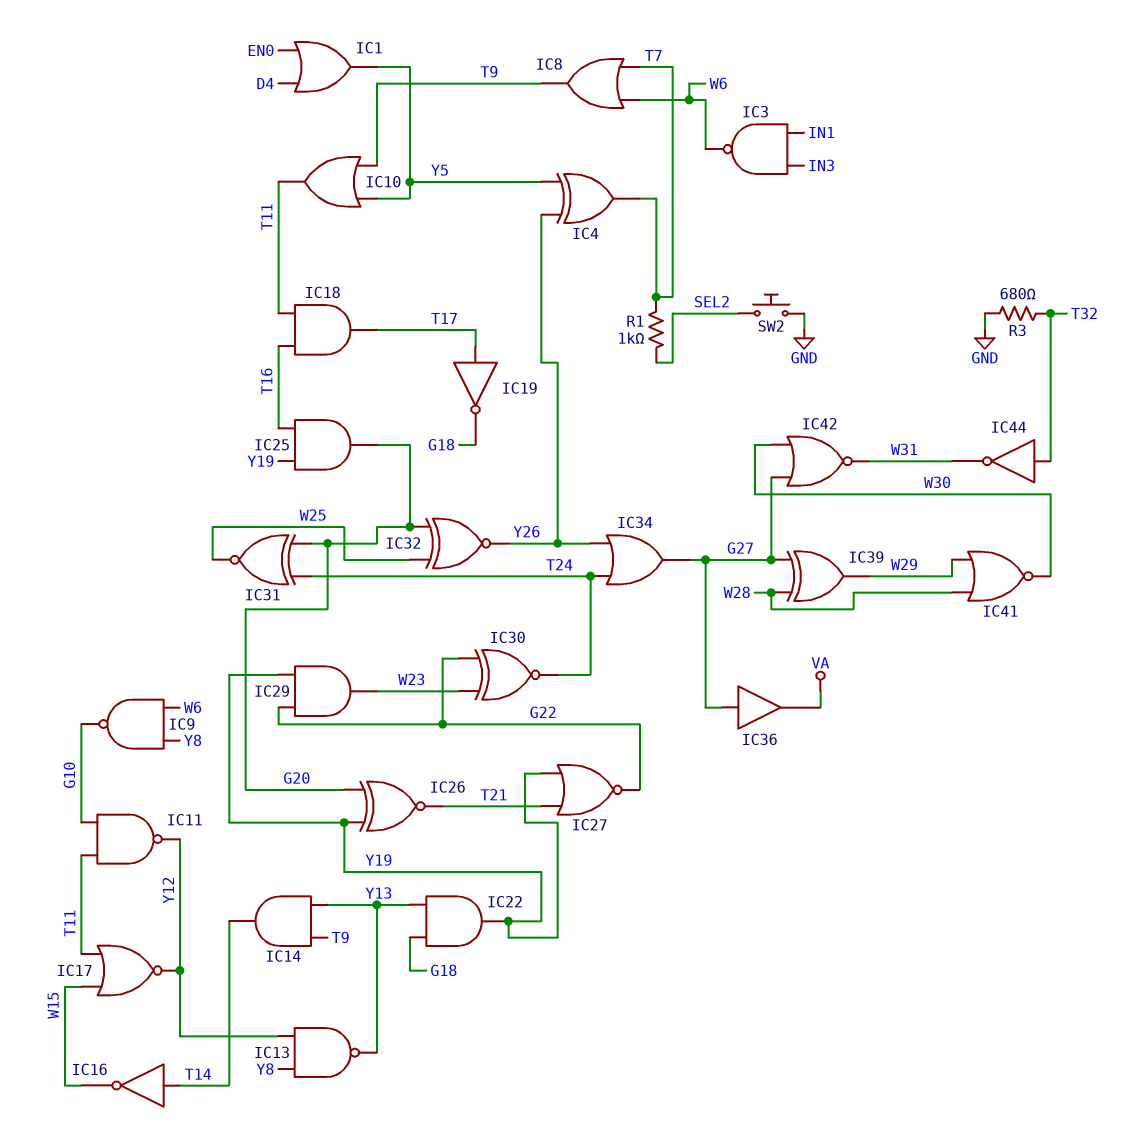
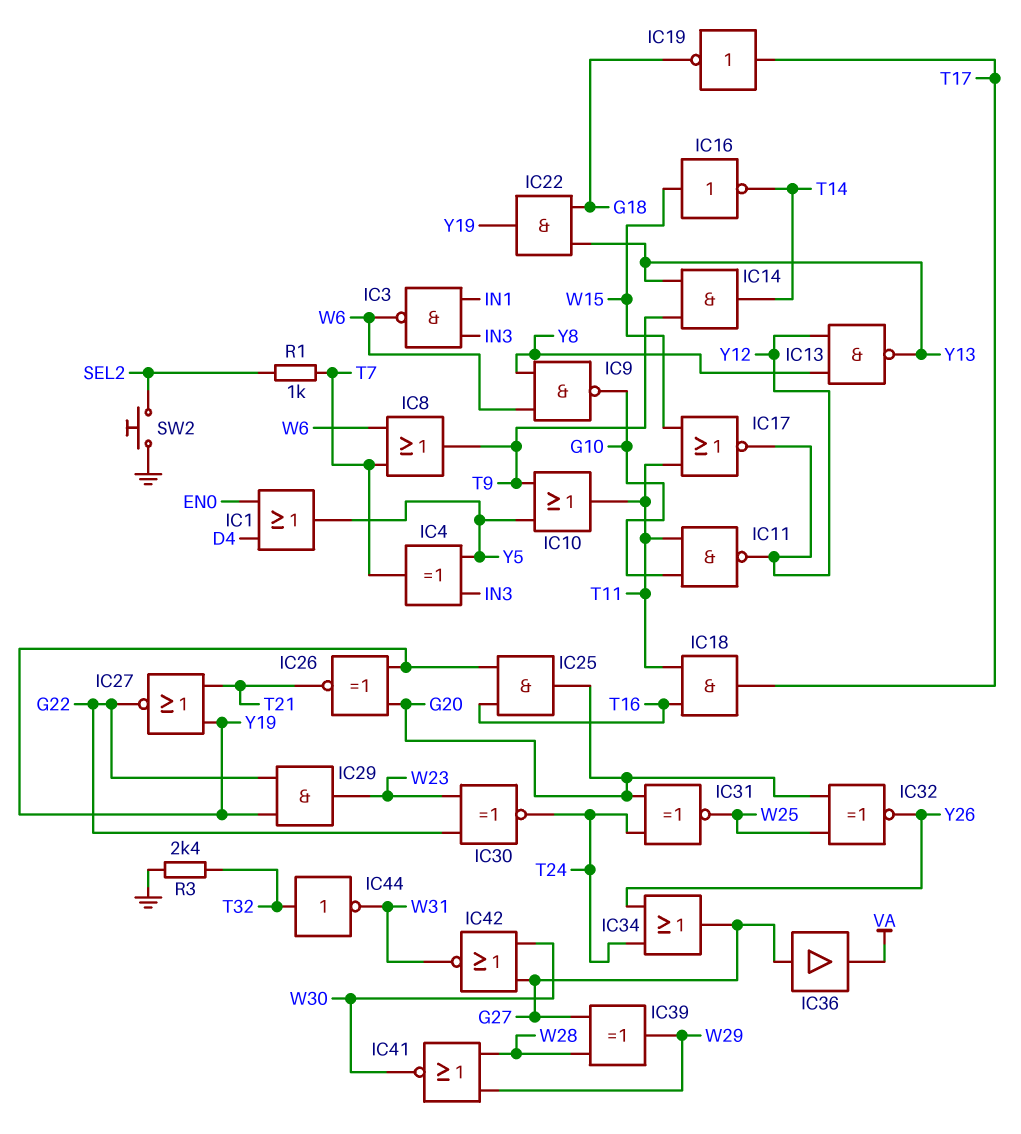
IC4: XOR (in Y5, in Y26, out T7) -> XOR (in IN3, in Y5, out T7)
IC16: NOT (in T14, out W15) -> NOT (in W15, out T14)
R3: 680 (GND, T32) -> 2.4k (GND, T32)

